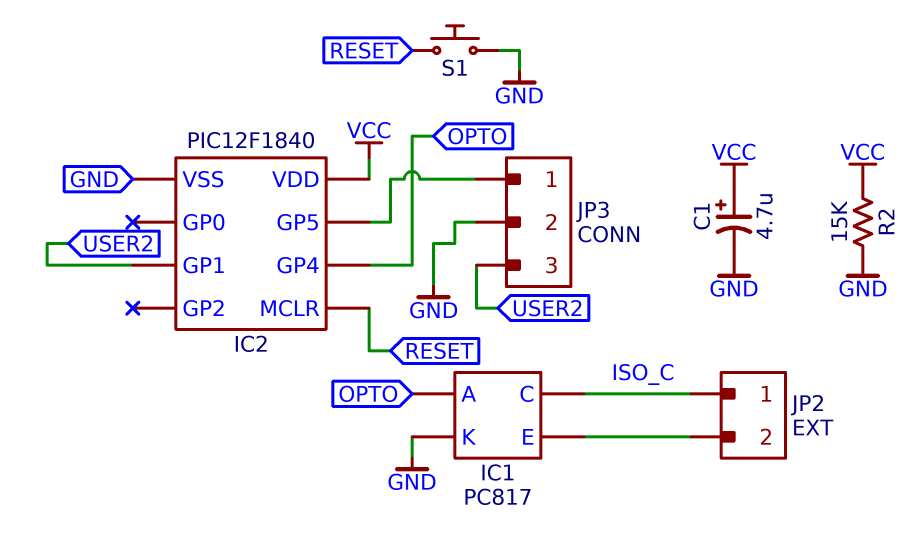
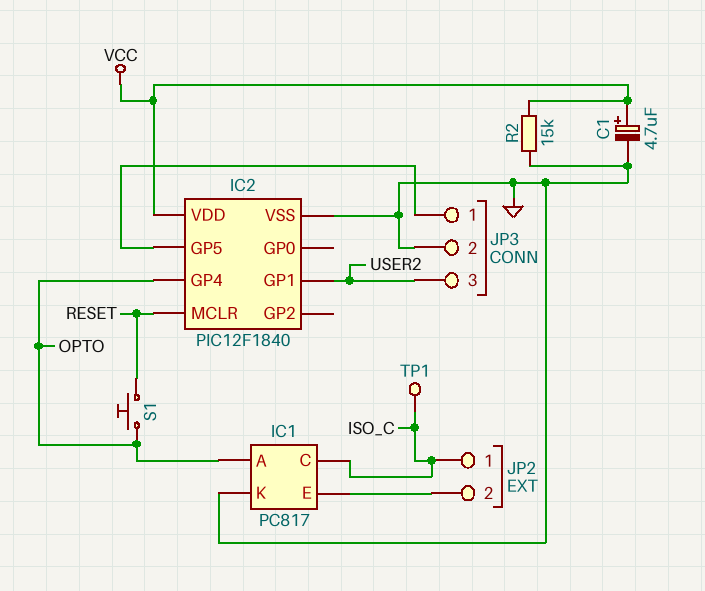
S1: button (GND, RESET) -> button (OPTO, RESET)
TP1: none -> test point (ISO_C)

